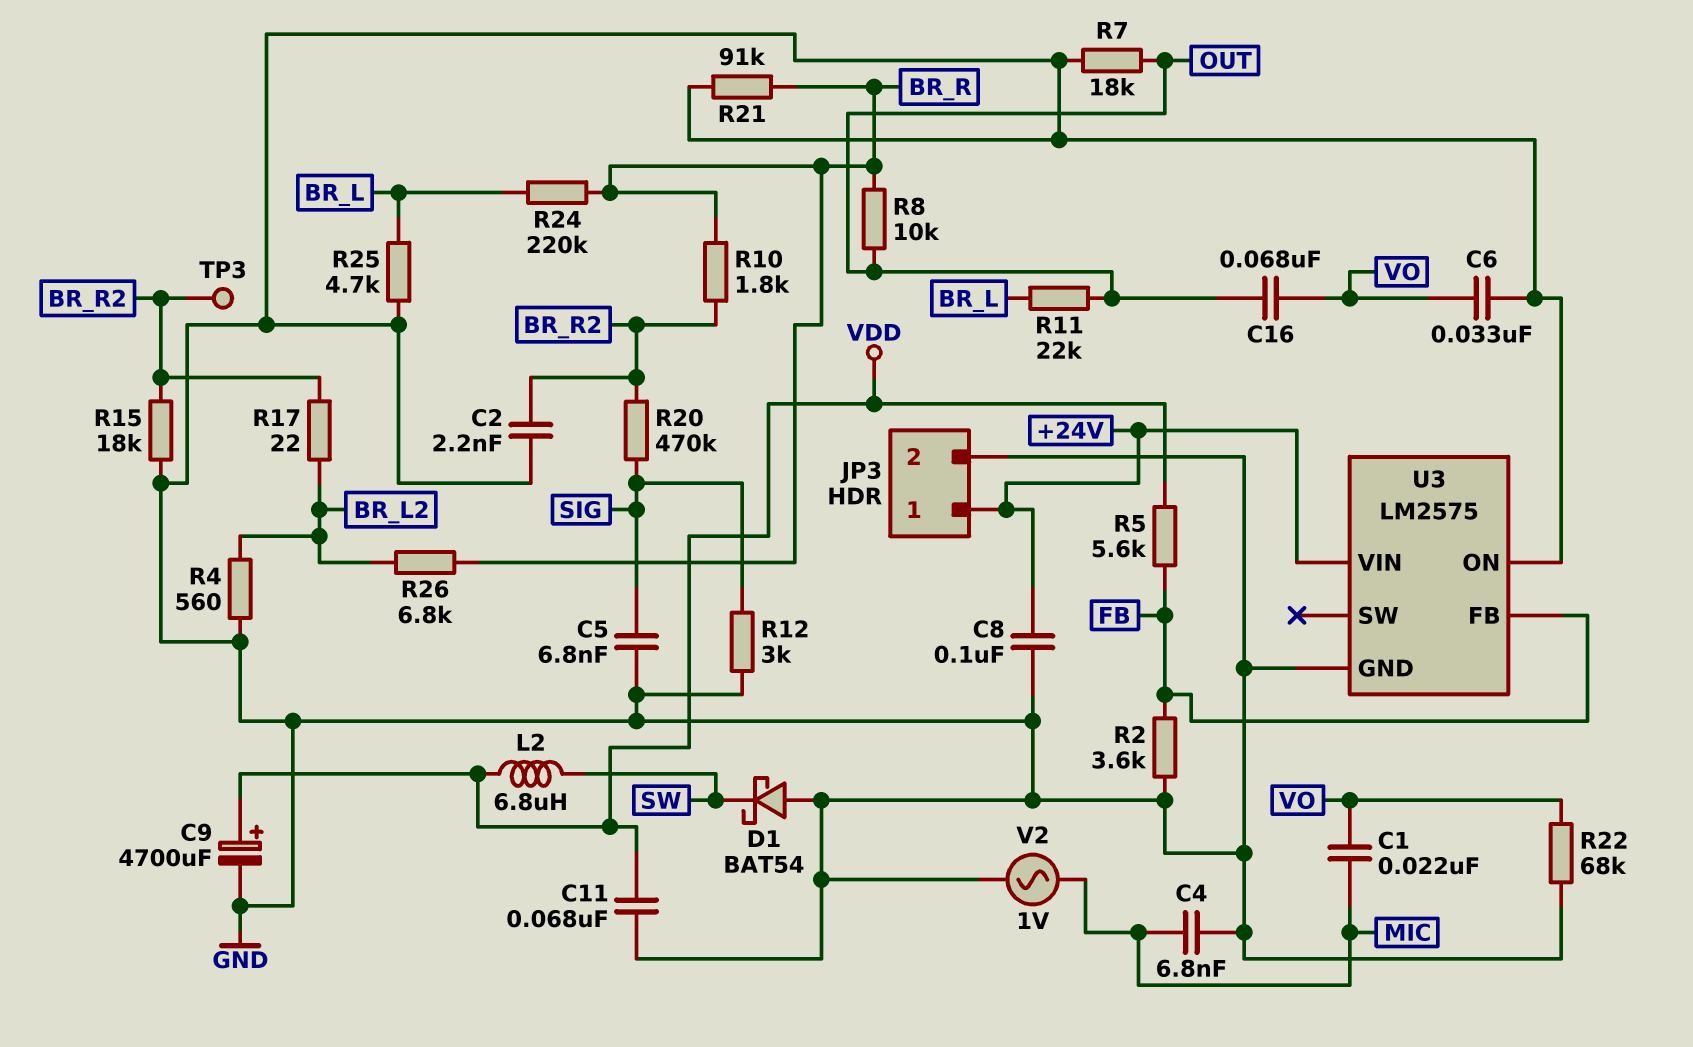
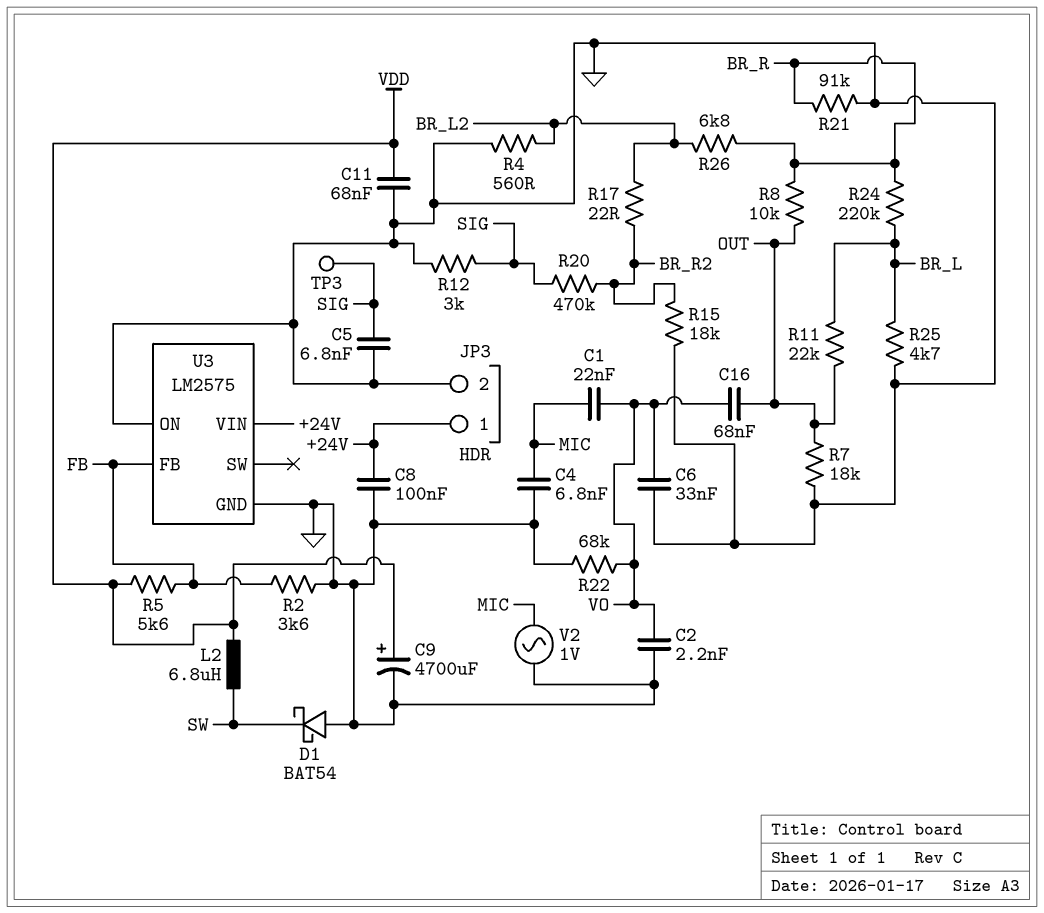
C2: 2.2nF (BR_R2, GND) -> 2.2nF (GND, VO)
R10: 1.8k (BR_R, BR_R2) -> none
TP3: test point (BR_R2) -> test point (SIG)

